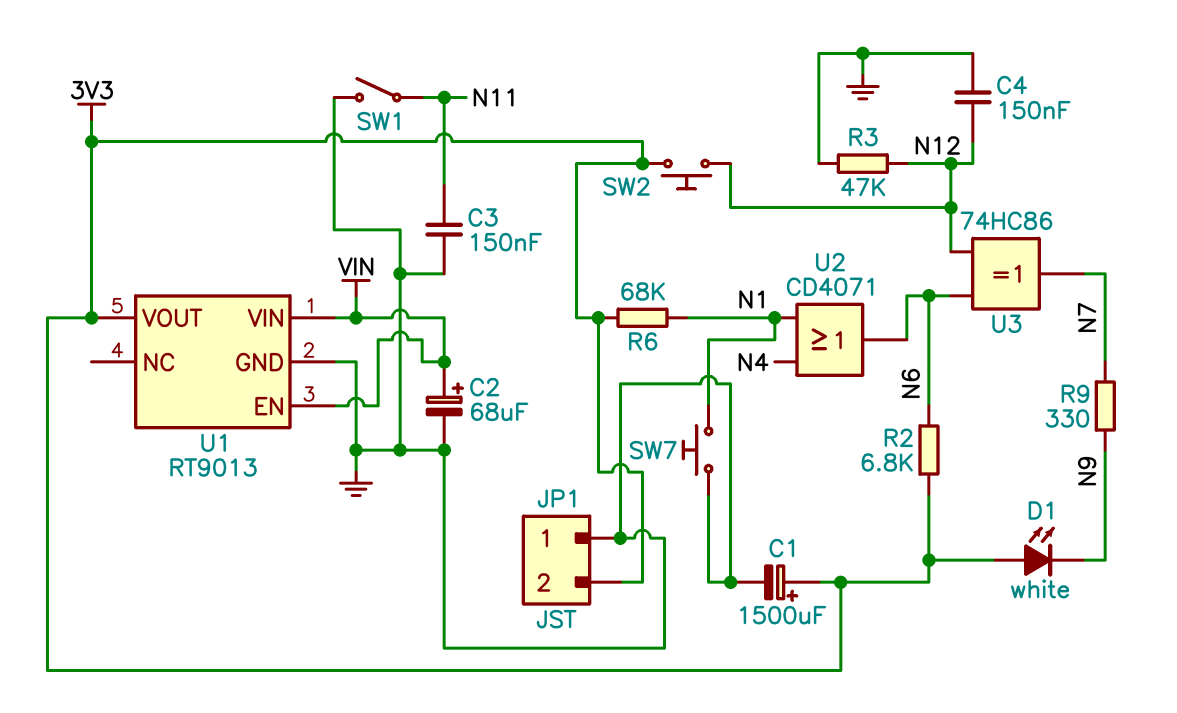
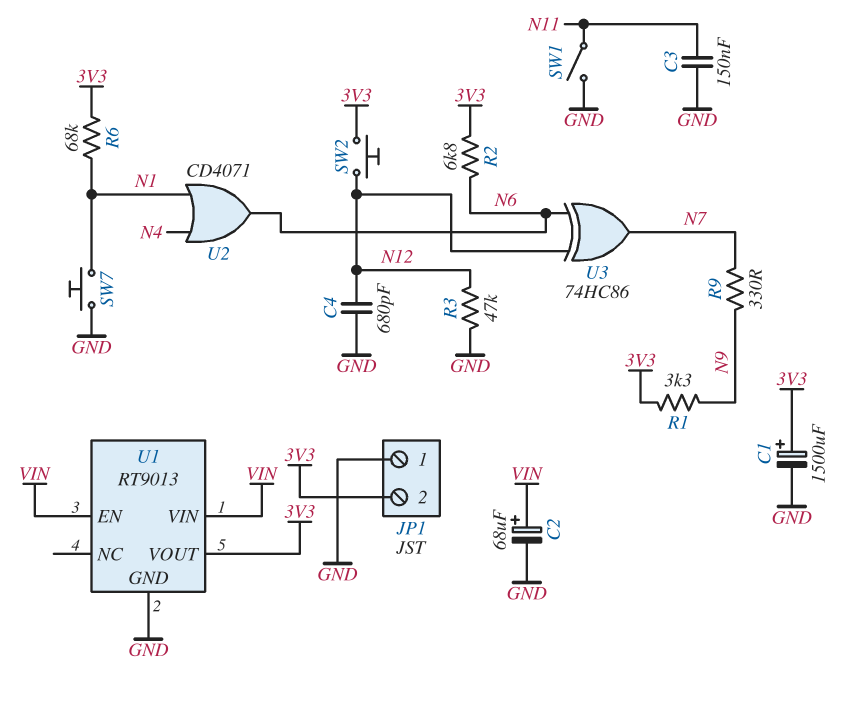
C4: 150nF (GND, N12) -> 680pF (GND, N12)
D1: LED white (A 3V3, K N9) -> none
R1: none -> 3.3k (3V3, N9)

